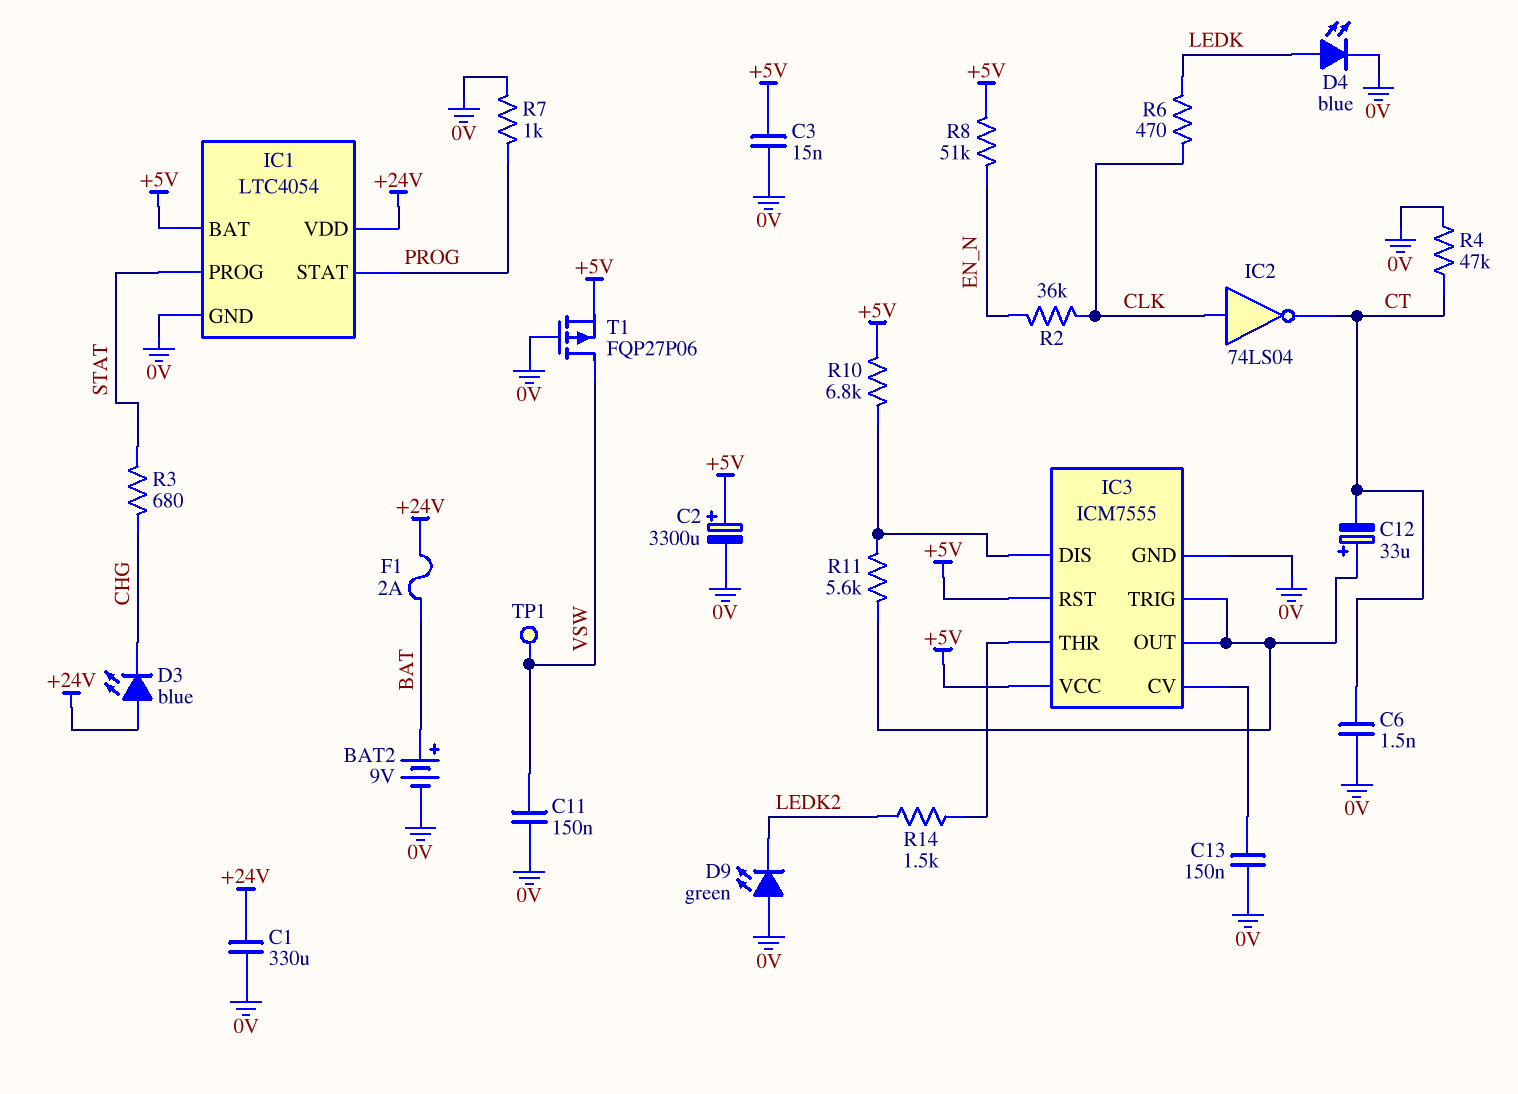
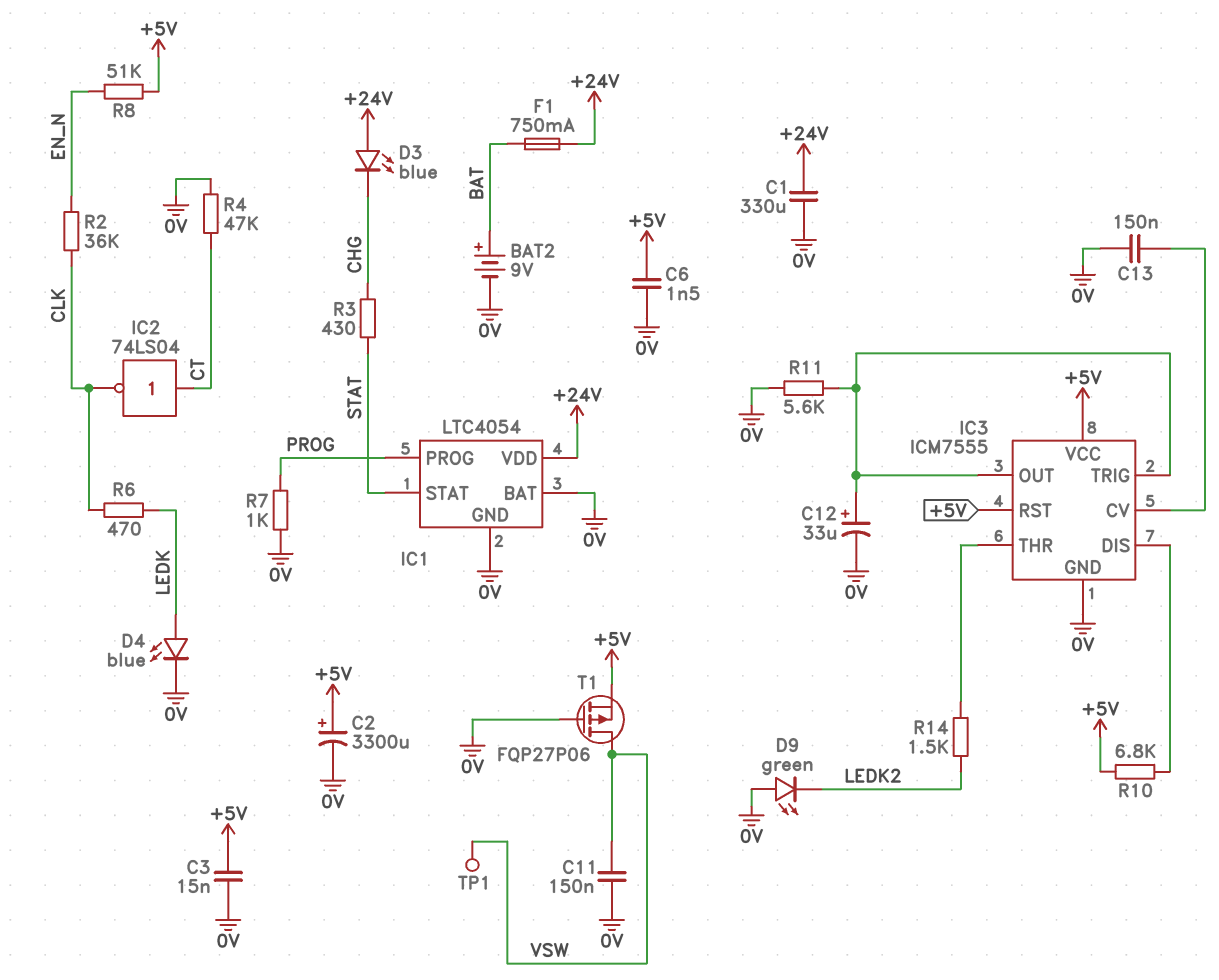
C6: 1.5nF (0V, CT) -> 1.5nF (+5V, 0V)
C12: 33uF (plus IC3/OUT, minus CT) -> 33uF (plus IC3/OUT, minus 0V)
F1: 2A (+24V, BAT) -> 750mA (+24V, BAT)
IC1 pin BAT: +5V -> 0V
IC1 pin PROG: STAT -> PROG
IC1 pin STAT: PROG -> STAT
IC2: NOT 74LS04 (in CLK, out CT) -> NOT 74LS04 (in CT, out CLK)
R3: 680 (CHG, STAT) -> 430 (CHG, STAT)
R11: 5.6k (IC3/DIS, IC3/OUT) -> 5.6k (0V, IC3/OUT)

